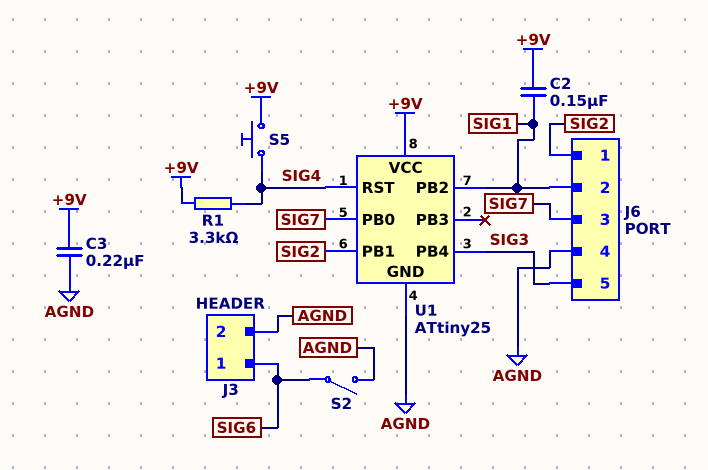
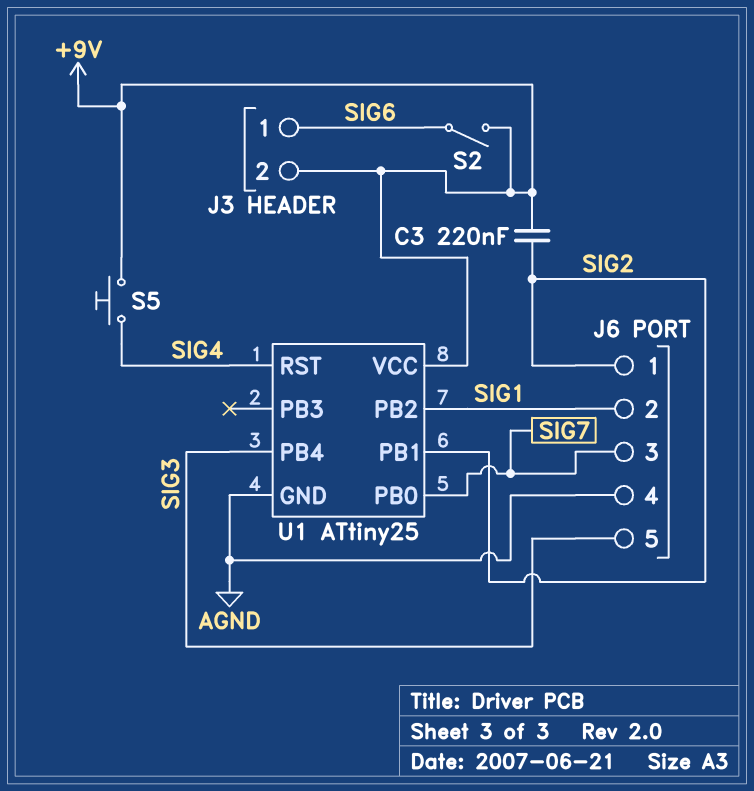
C2: 150nF (+9V, SIG1) -> none
C3: 220nF (+9V, AGND) -> 220nF (+9V, SIG2)
J3 pin 2: AGND -> +9V
R1: 3.3k (+9V, SIG4) -> none
S2: switch (AGND, SIG6) -> switch (+9V, SIG6)

